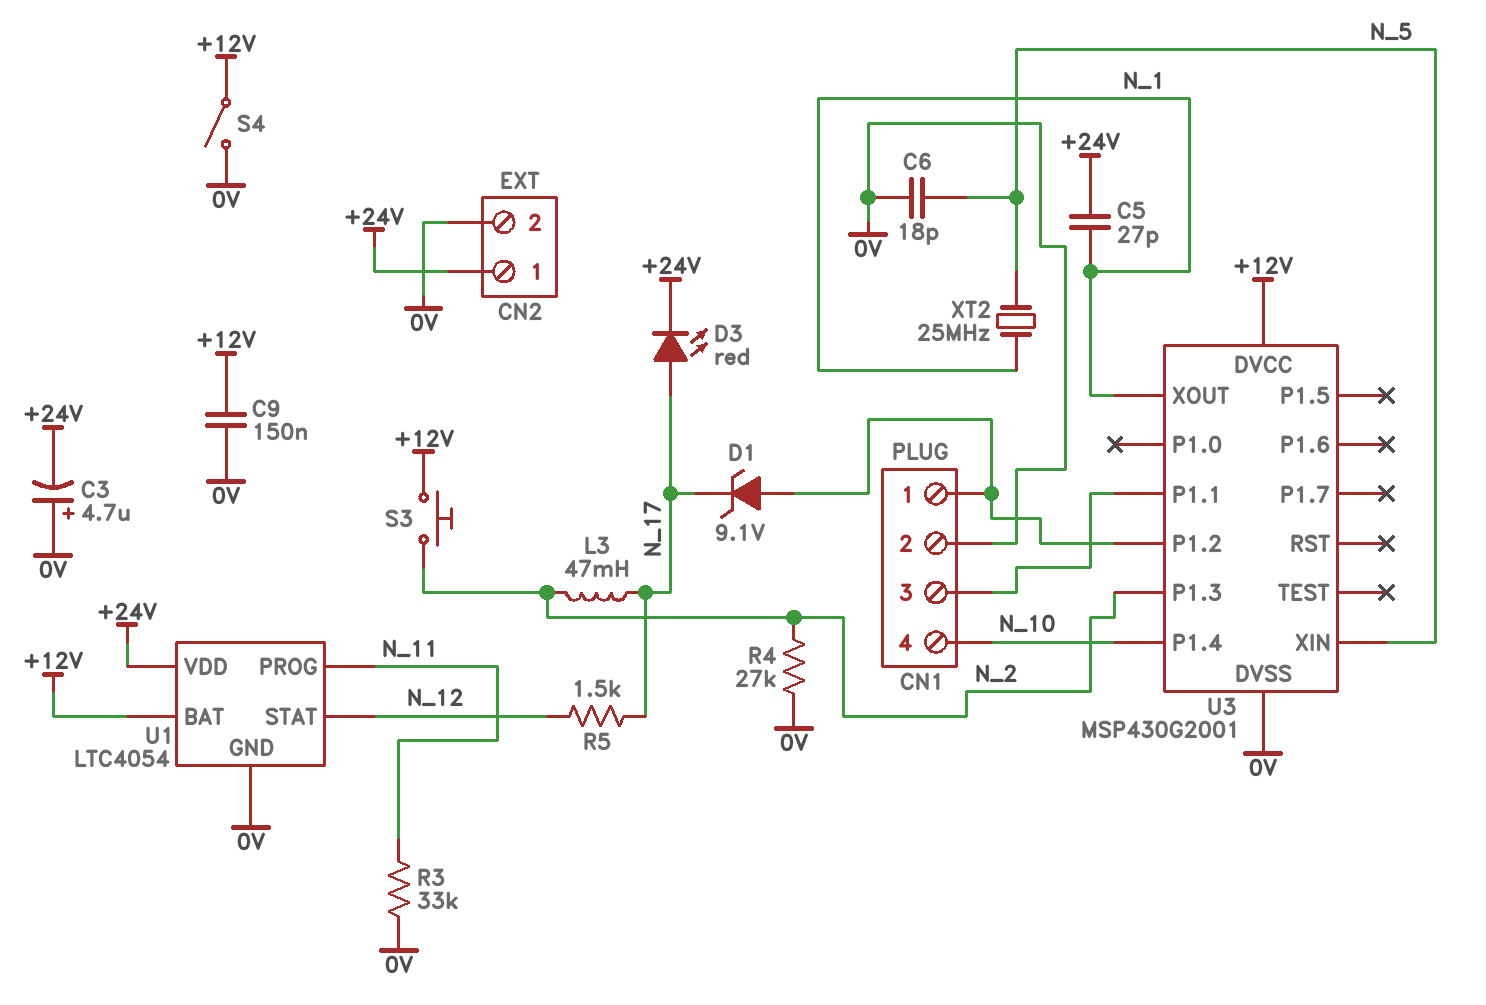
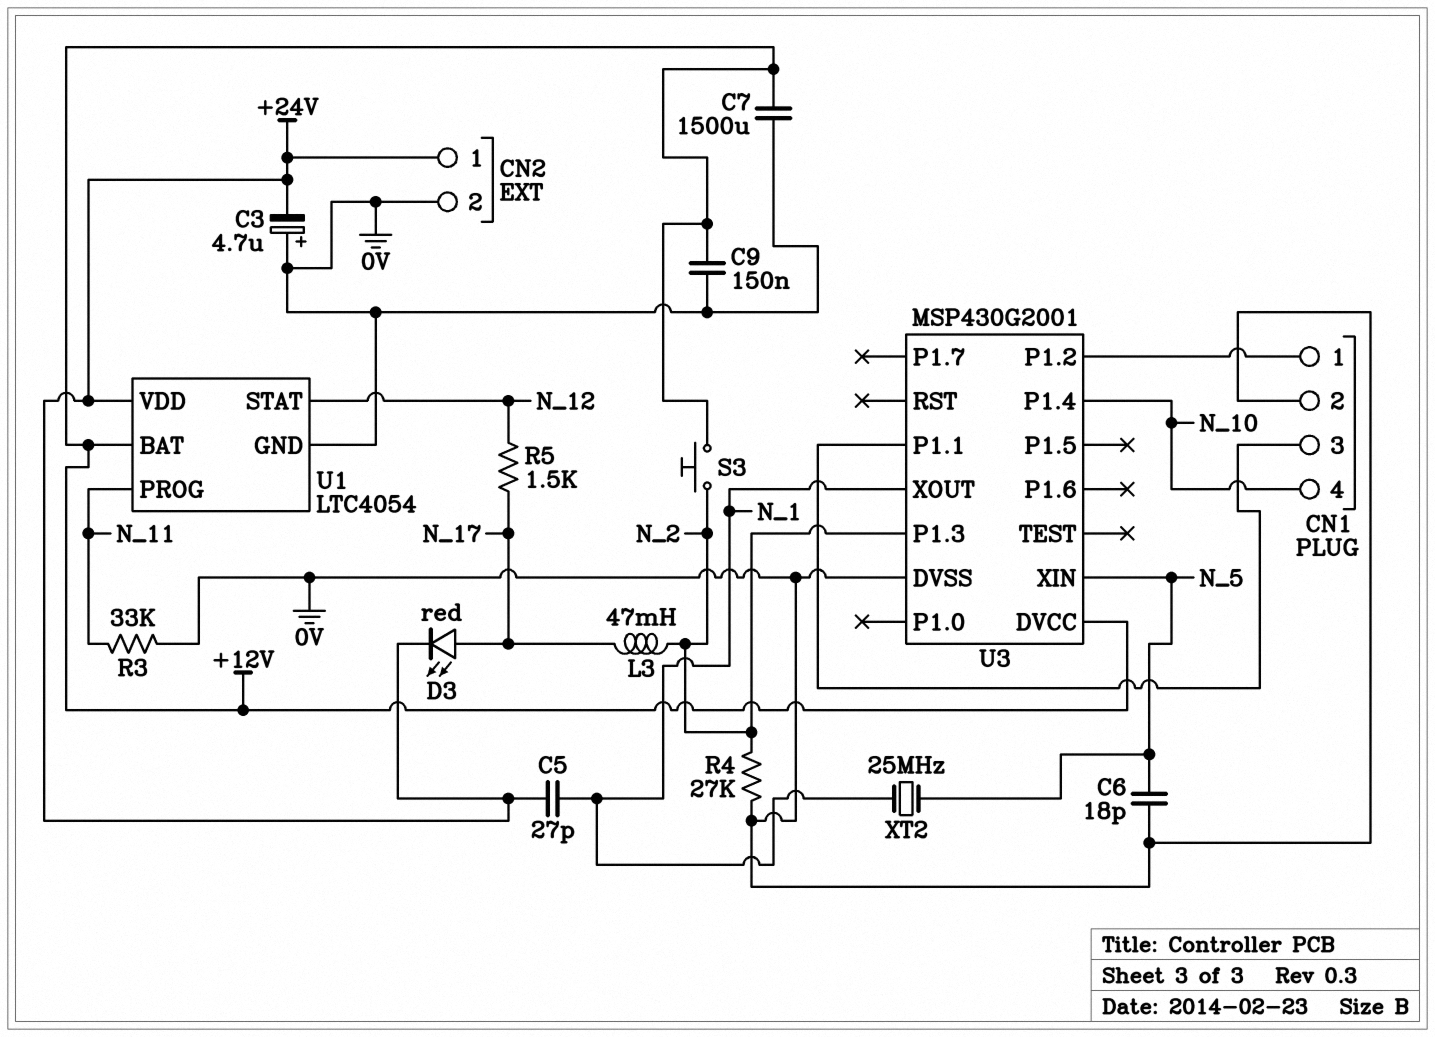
C7: none -> 1500uF (+12V, 0V)
D1: zener 9.1V (A CN1/1, K N_17) -> none
S4: switch (+12V, 0V) -> none

